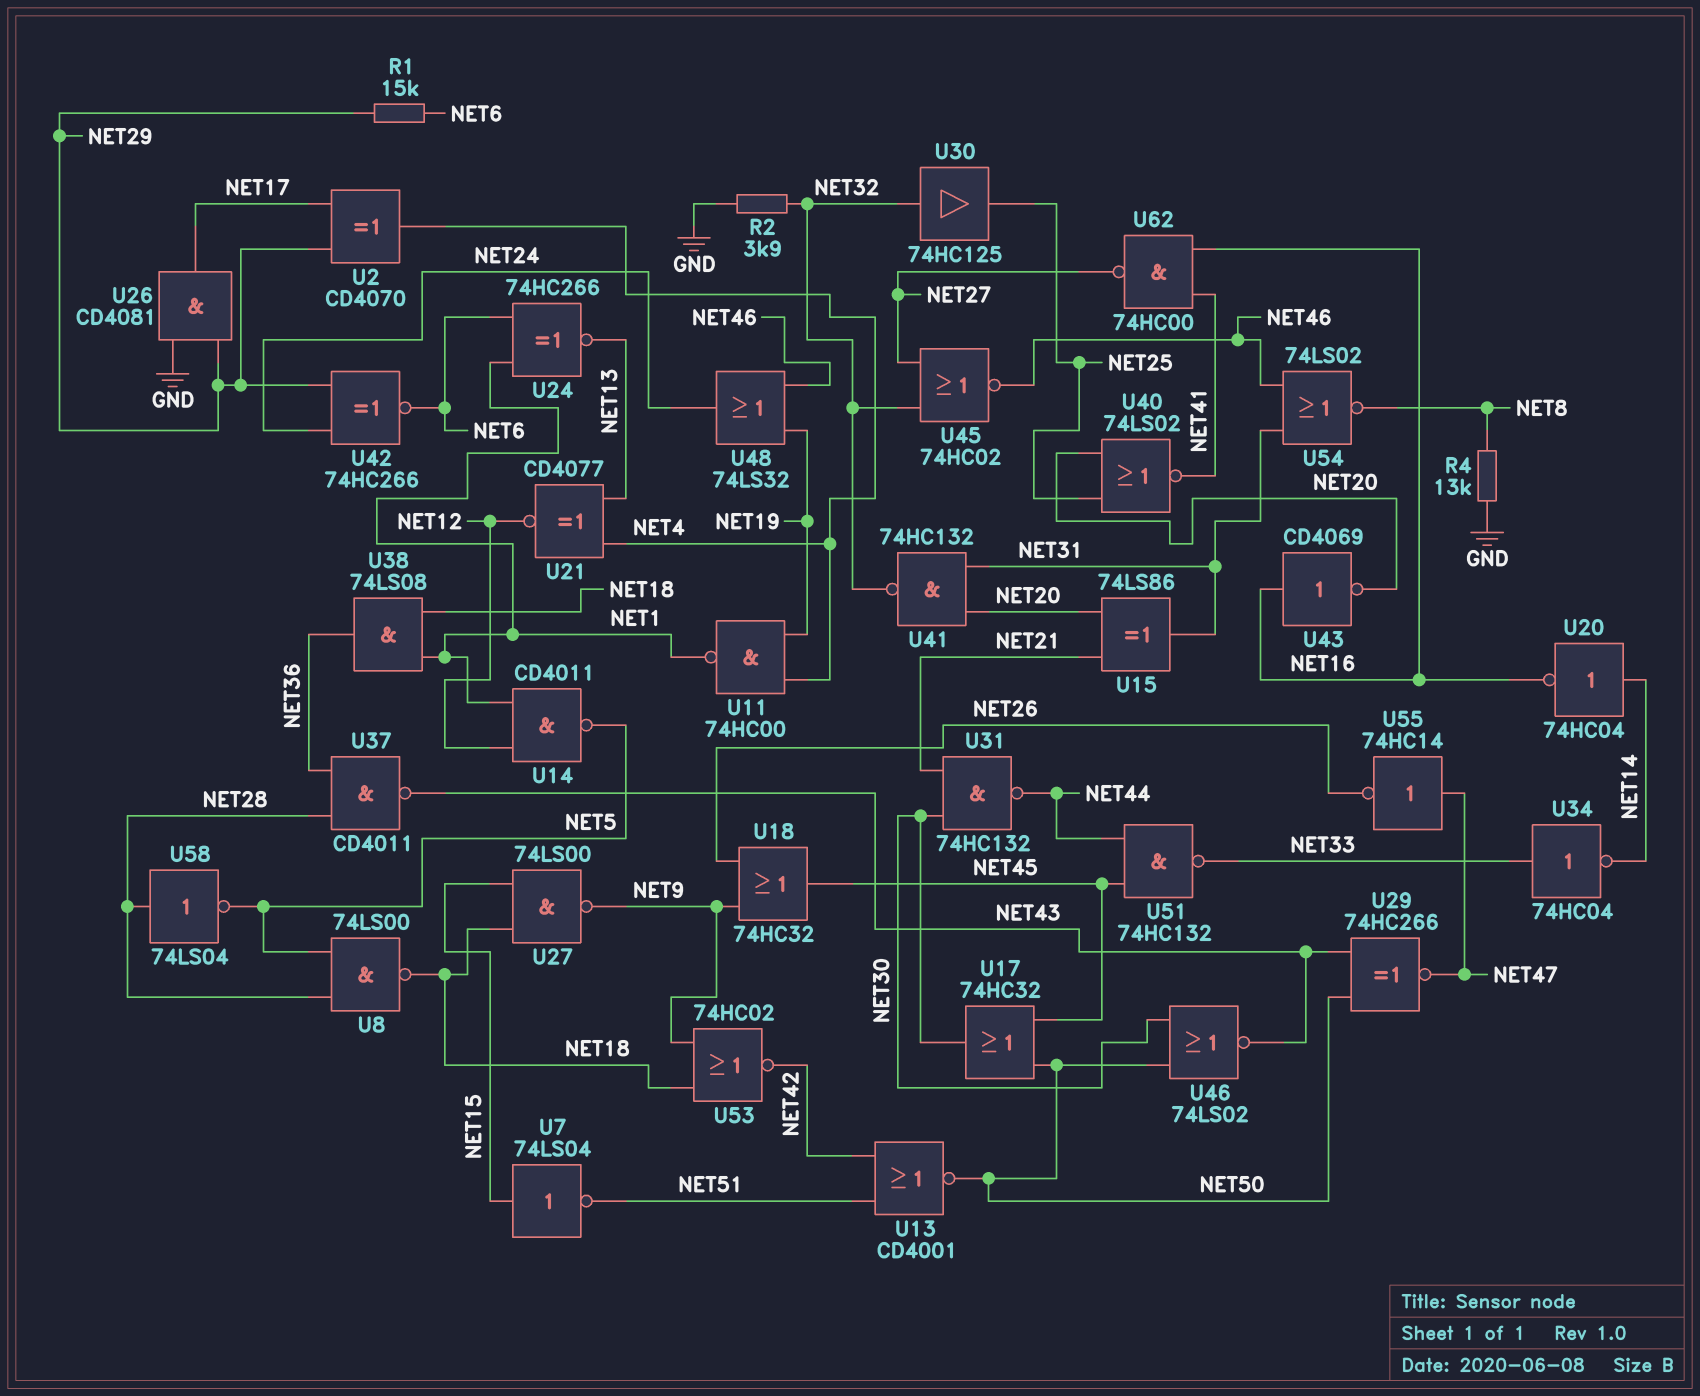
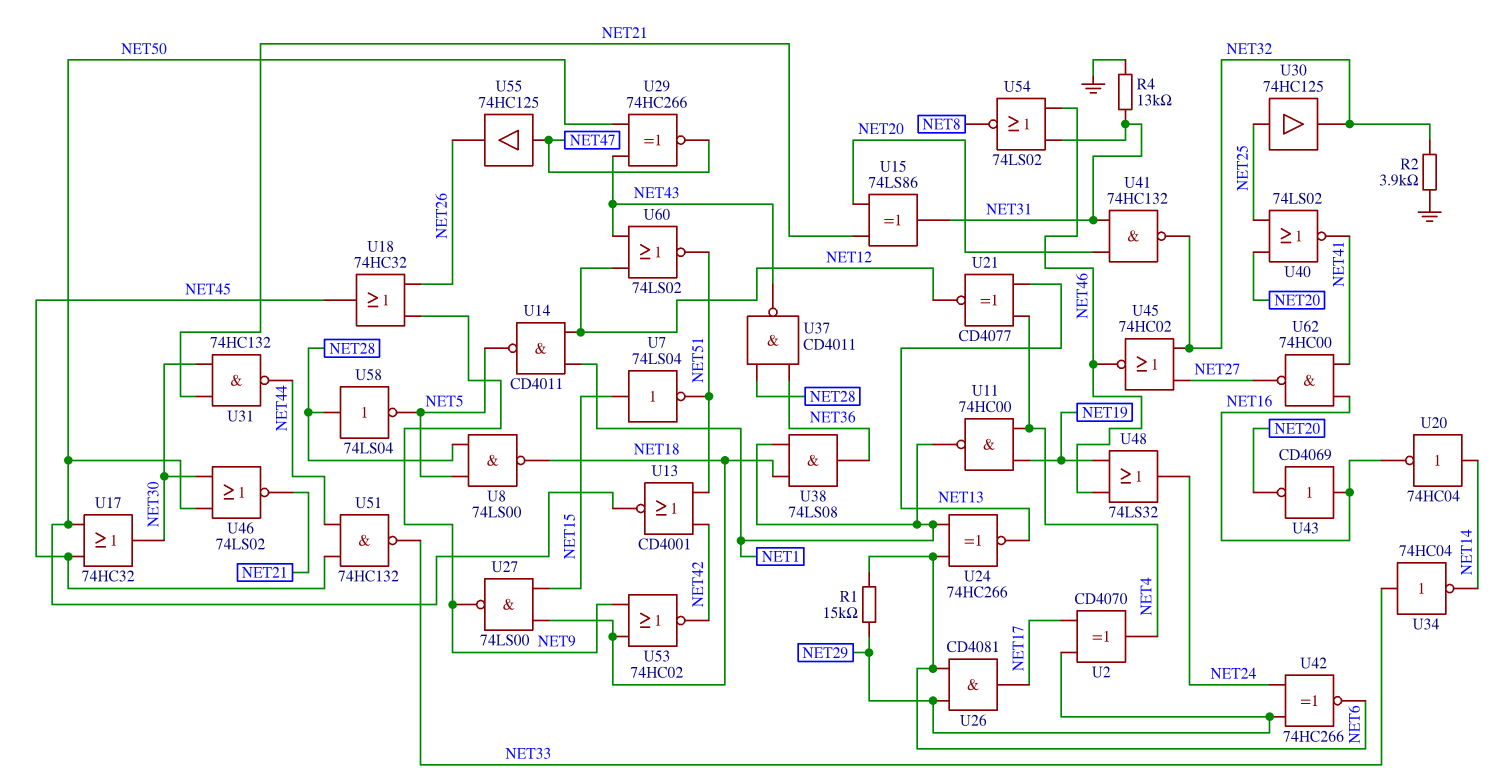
R4: 13k (GND, NET8) -> 13k (GND, NET31)
U26: AND CD4081 (in GND, in NET29, out NET17) -> AND CD4081 (in NET6, in NET29, out NET17)
U30: buffer 74HC125 (in NET32, out NET25) -> buffer 74HC125 (in NET25, out NET32)
U46: NOR 74LS02 (in NET30, in NET50, out NET43) -> NOR 74LS02 (in NET30, in NET50, out NET21)
U55: NOT 74HC14 (in NET47, out NET26) -> buffer 74HC125 (in NET47, out NET26)
U60: none -> NOR 74LS02 (in NET12, in NET43, out NET51)

